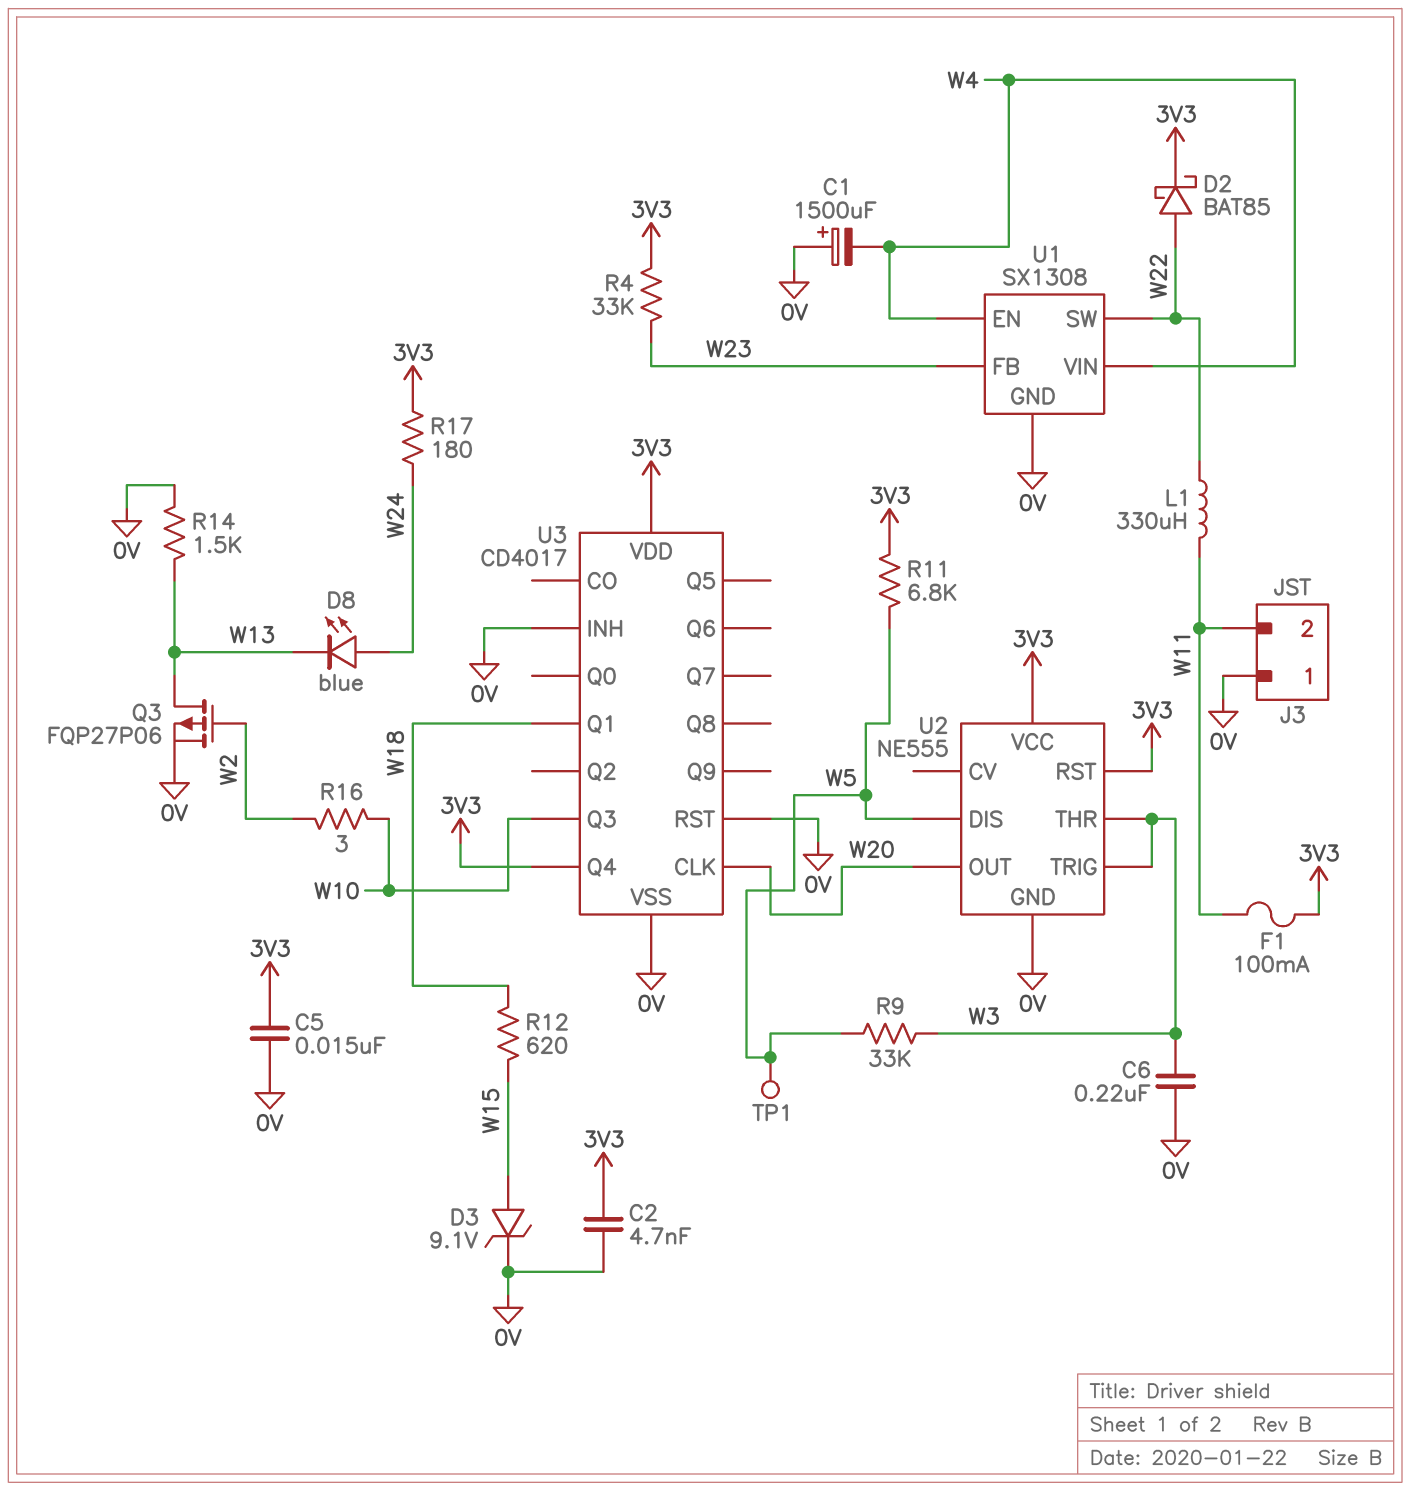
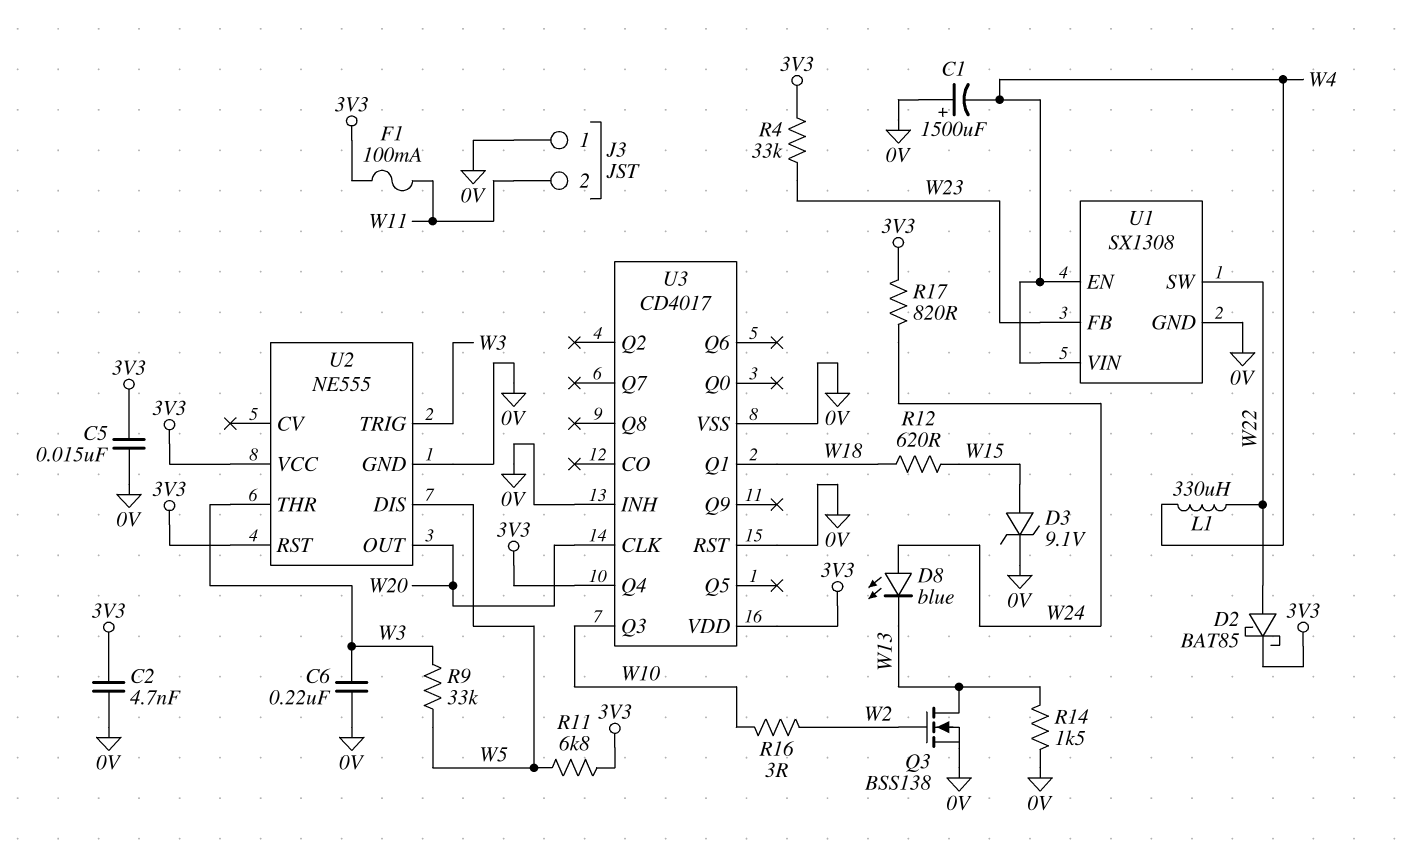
L1: 330uH (W11, W22) -> 330uH (W4, W22)
Q3: PMOS FQP27P06 (G W2, D W13, S 0V) -> NMOS BSS138 (G W2, D W13, S 0V)
R17: 180 (3V3, W24) -> 820 (3V3, W24)
TP1: test point (W5) -> none

